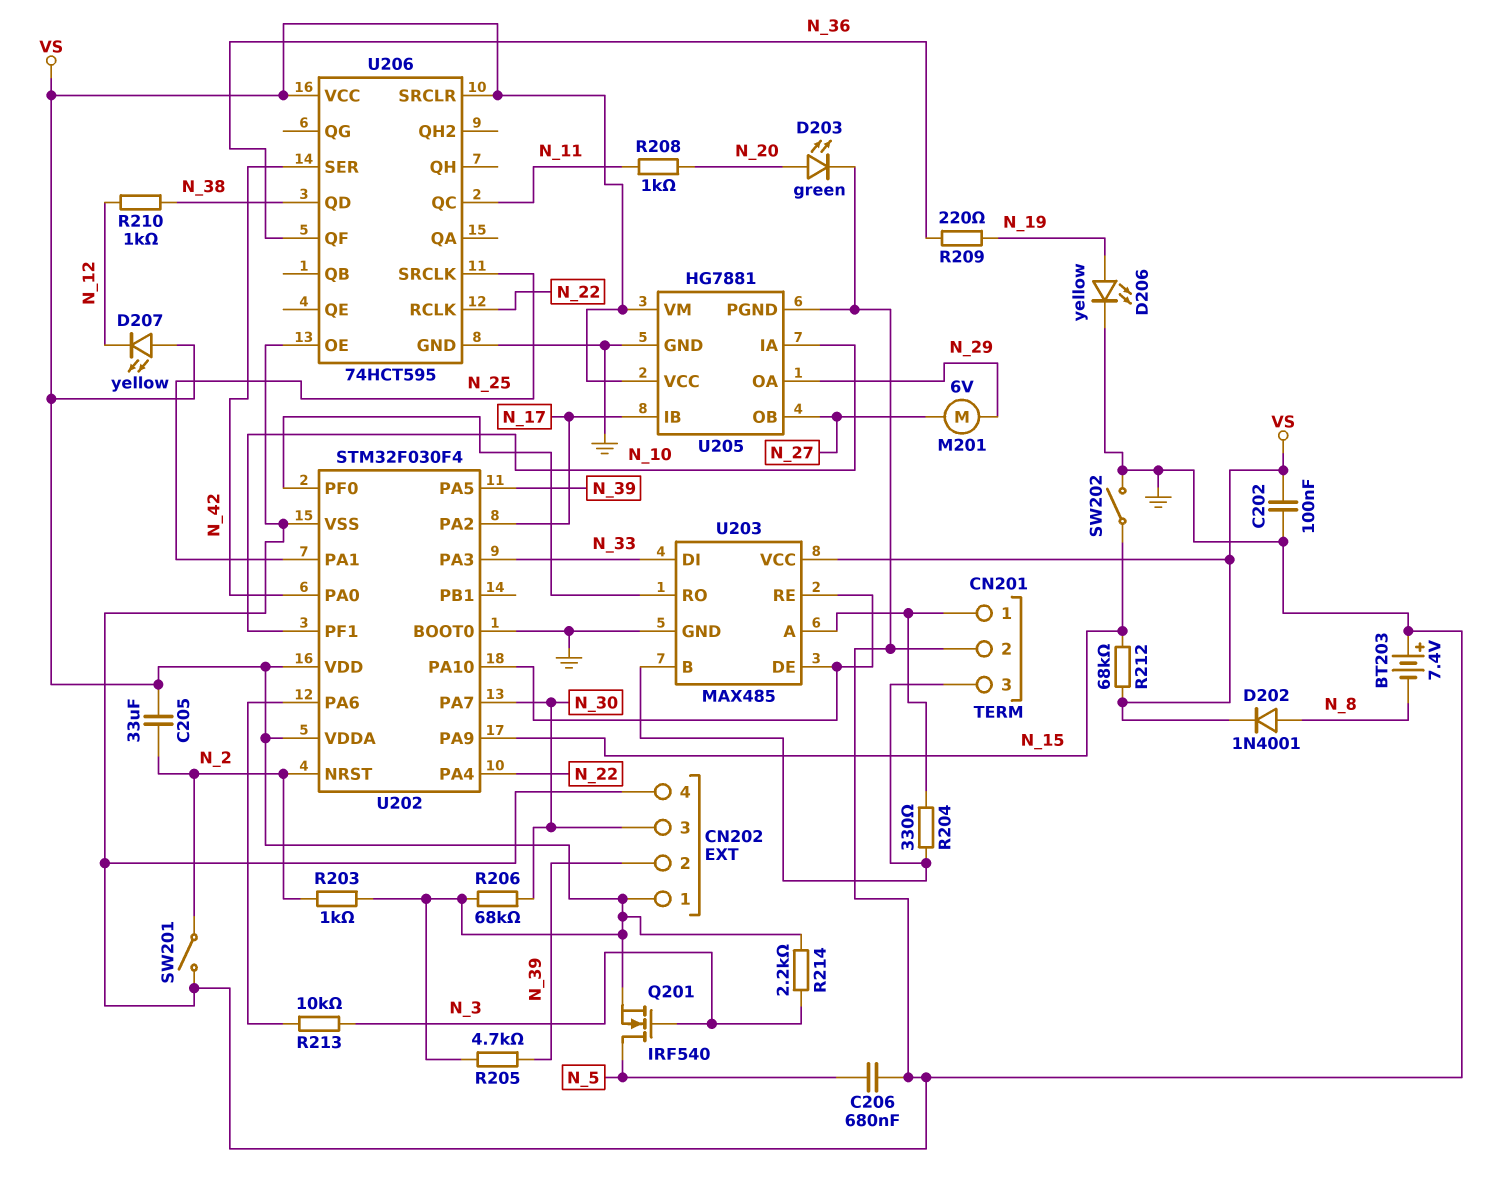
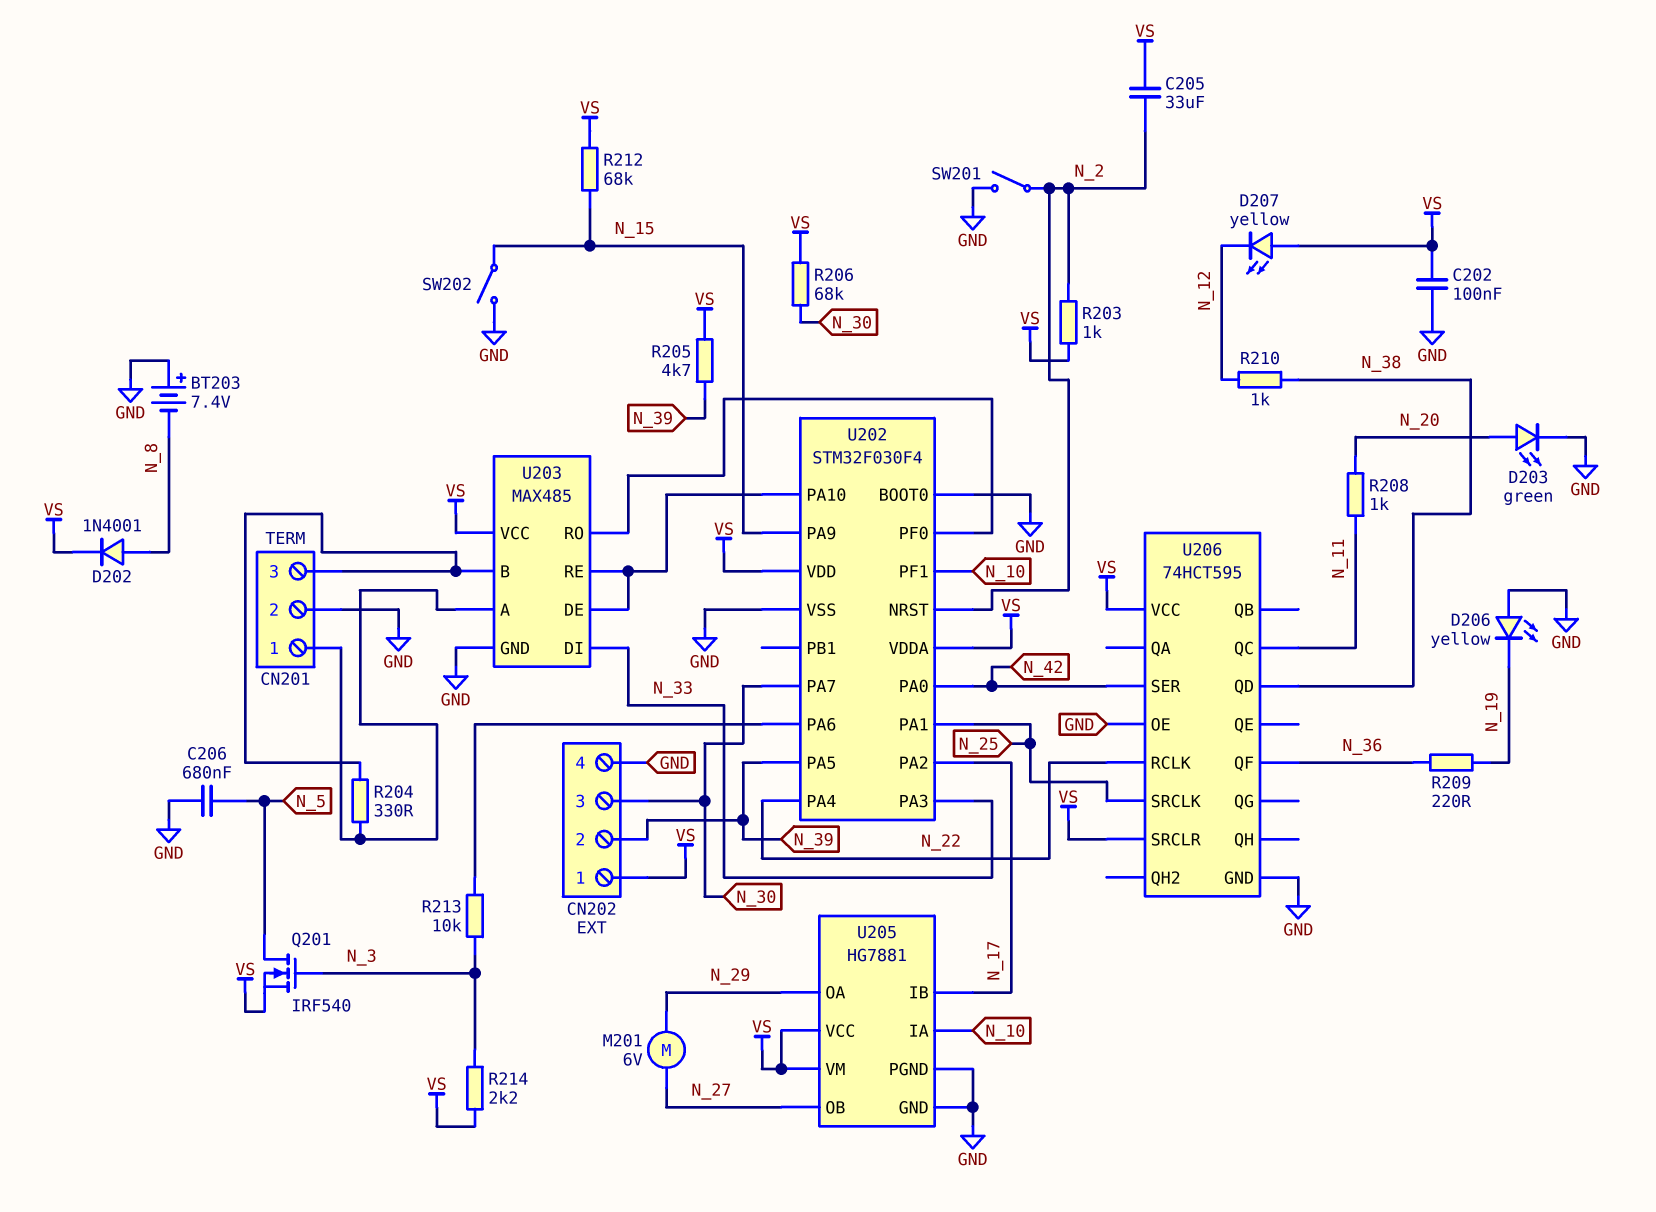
D206: LED yellow (A N_19, K GND) -> LED yellow (A GND, K N_19)

